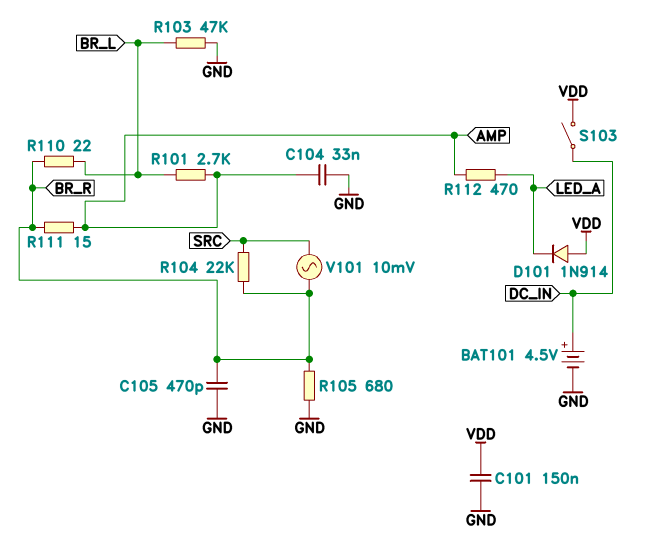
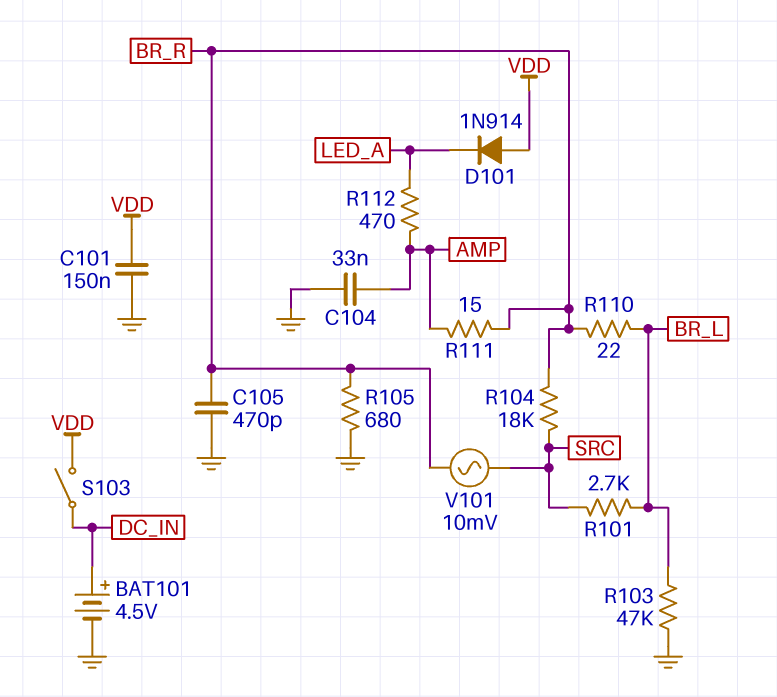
R101: 2.7k (AMP, BR_L) -> 2.7k (BR_L, SRC)
R104: 22k (BR_R, SRC) -> 18k (BR_R, SRC)

